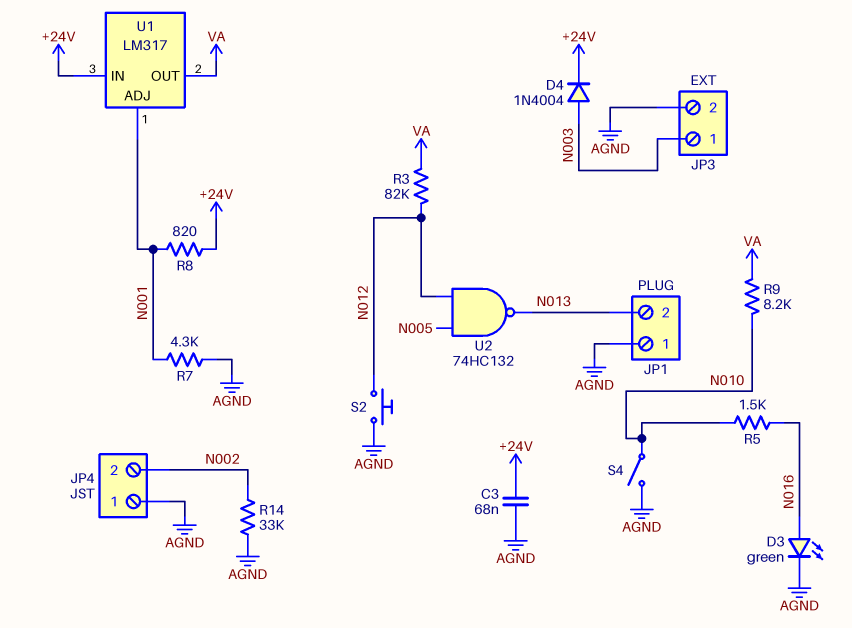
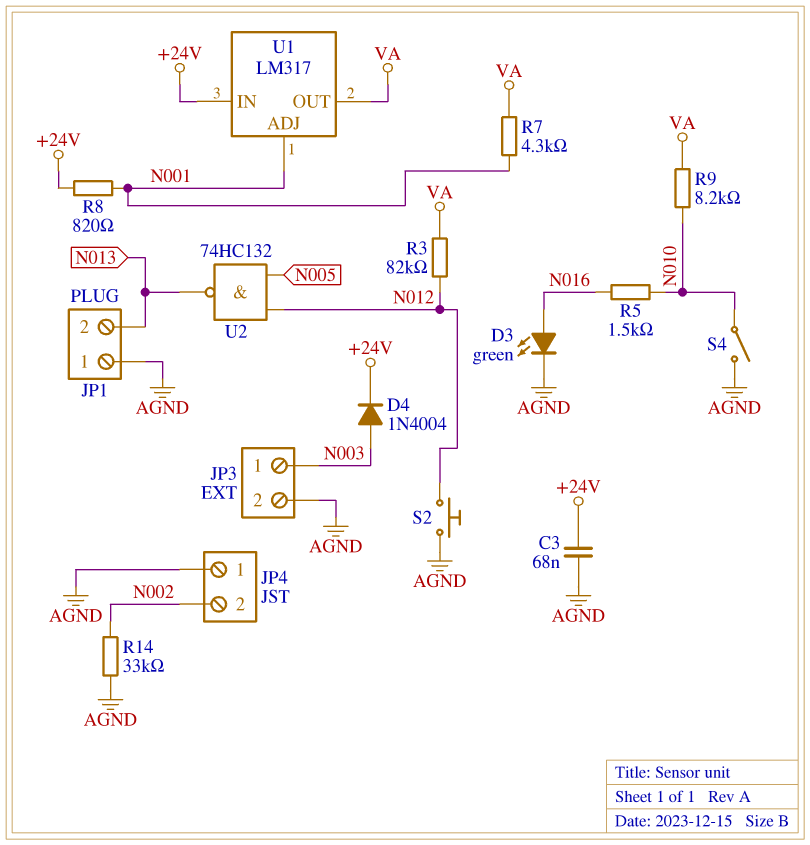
R7: 4.3k (AGND, N001) -> 4.3k (N001, VA)

